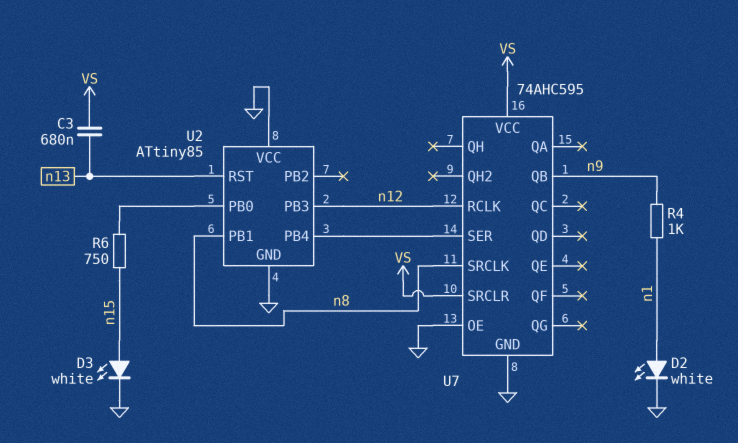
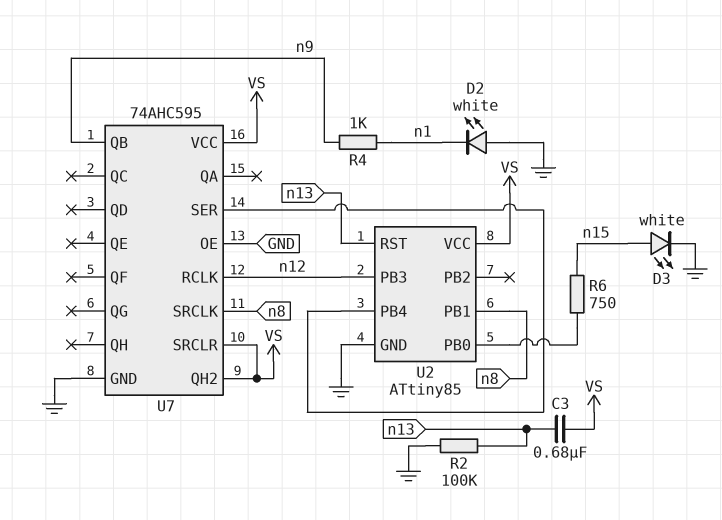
D2: LED white (A n1, K GND) -> LED white (A GND, K n1)
R2: none -> 100k (GND, n13)
U2 pin VCC: GND -> VS
U7 pin QH2: none -> VS

